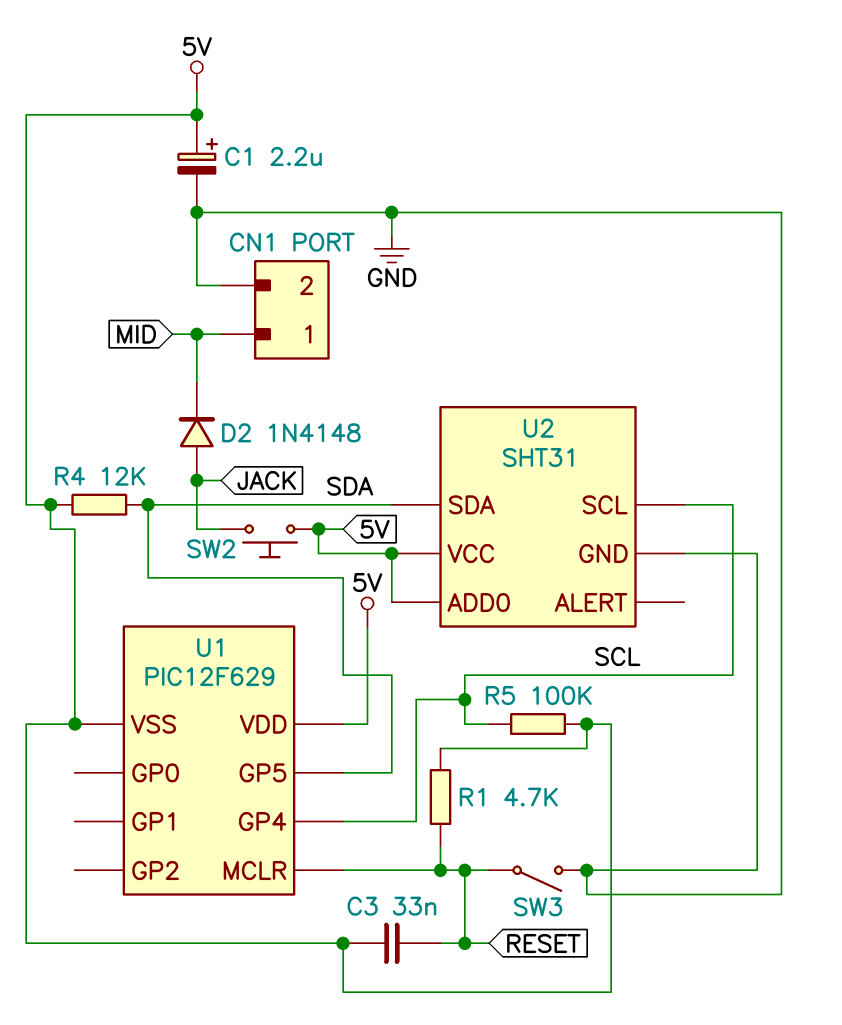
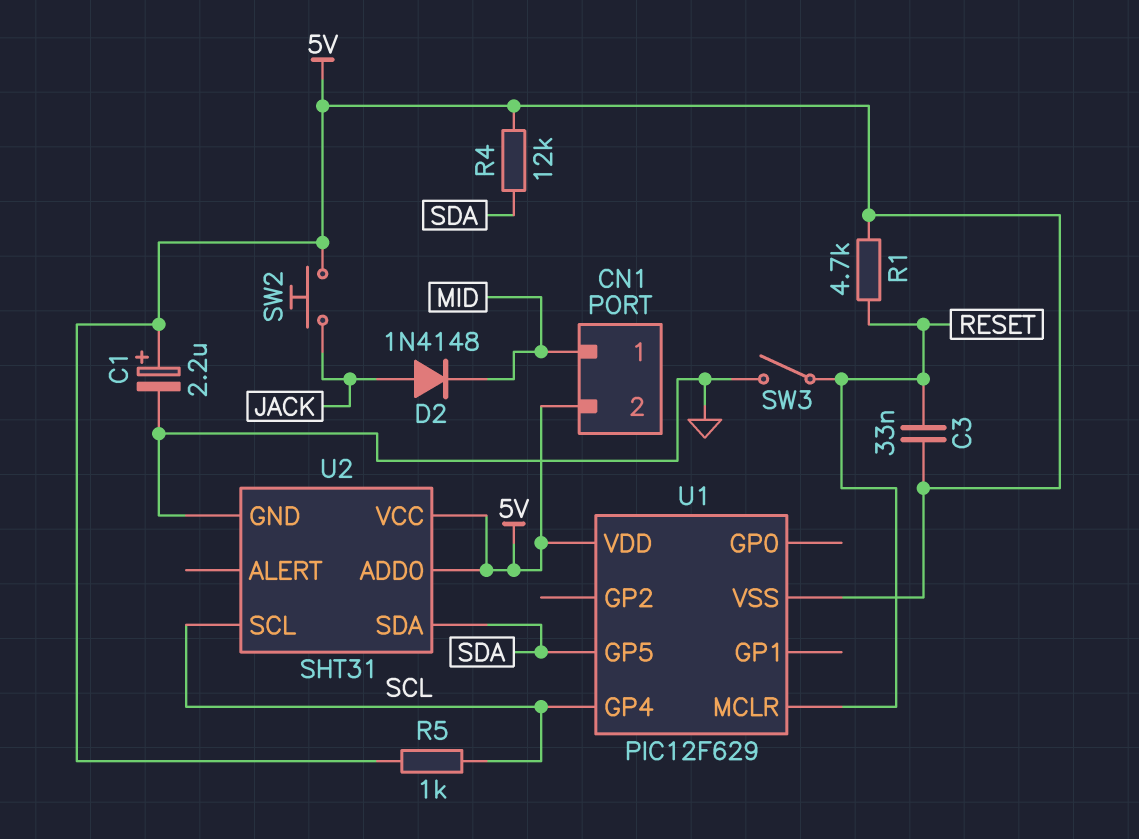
CN1 pin 2: GND -> 5V
R5: 100k (5V, SCL) -> 1k (5V, SCL)

